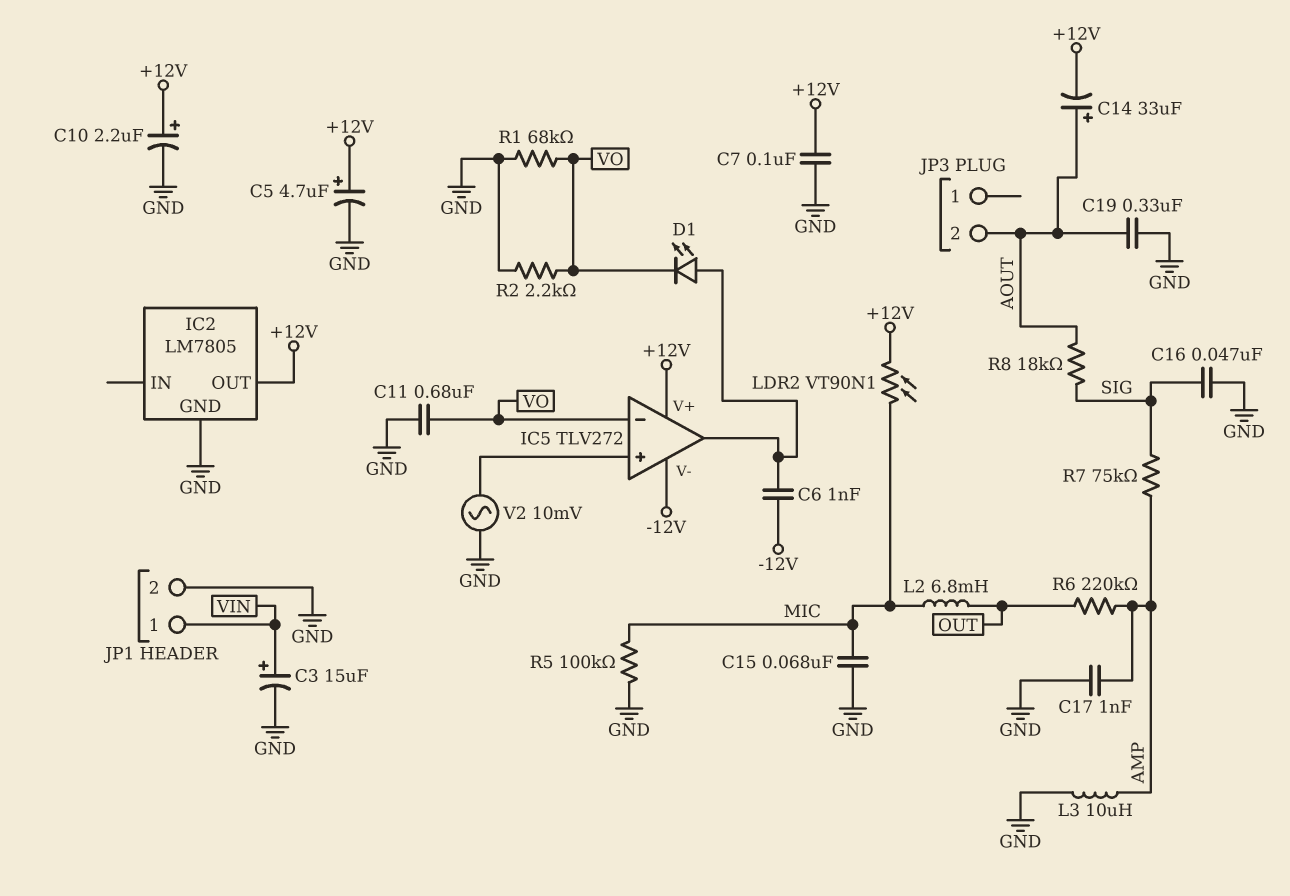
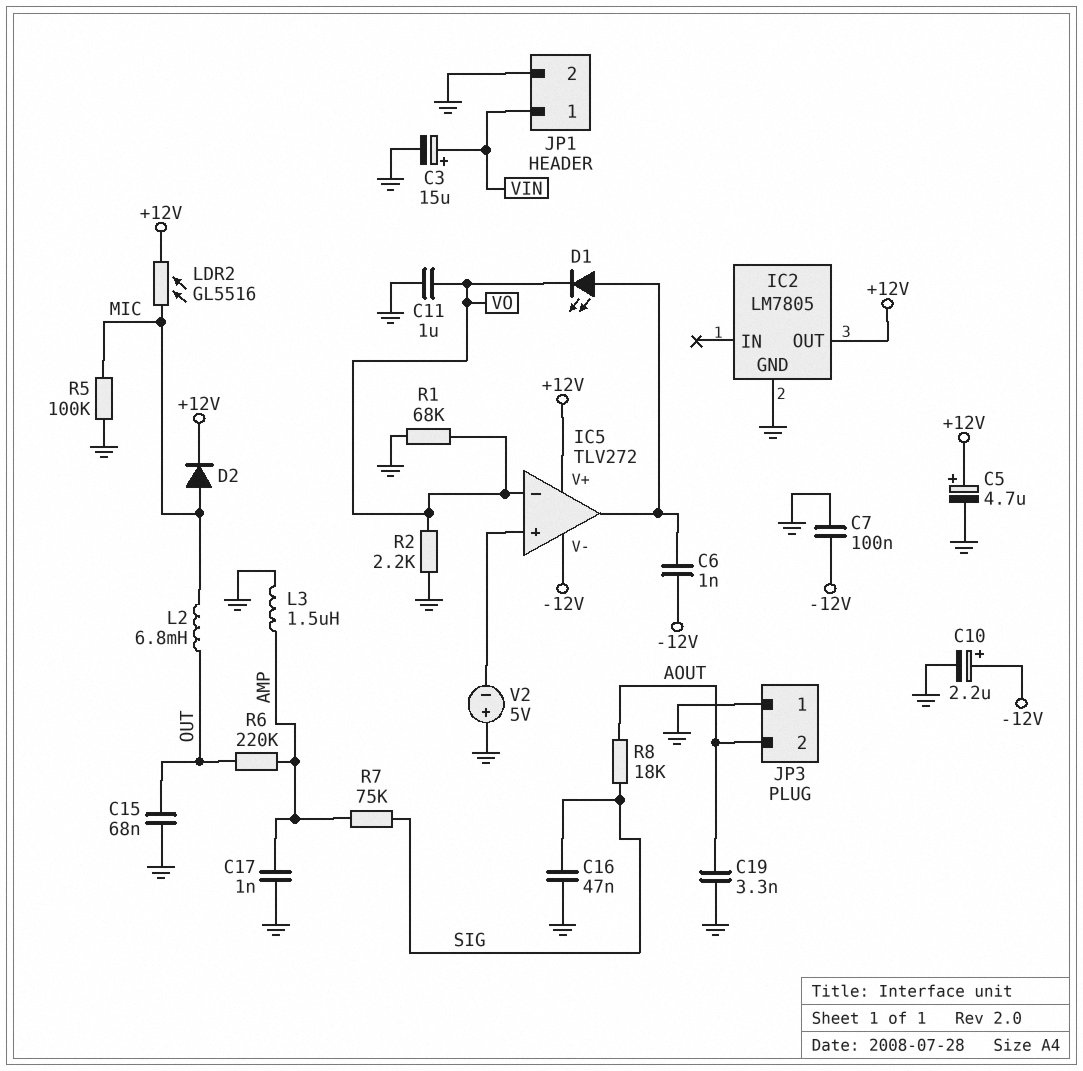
C7: 100nF (+12V, GND) -> 100nF (-12V, GND)
C10: 2.2uF (plus +12V, minus GND) -> 2.2uF (plus -12V, minus GND)
C11: 680nF (GND, VO) -> 1uF (GND, VO)
C14: 33uF (plus AOUT, minus +12V) -> none
C15: 68nF (GND, MIC) -> 68nF (GND, OUT)
C19: 330nF (AOUT, GND) -> 3.3nF (AOUT, GND)
D2: none -> diode (A MIC, K +12V)
JP3 pin 1: none -> GND
L3: 10uH (AMP, GND) -> 1.5uH (AMP, GND)
LDR2: VT90N1 (+12V, MIC) -> GL5516 (+12V, MIC)
V2: AC 10mV (GND, IC5/in+) -> 5V (plus GND, minus IC5/in+)

